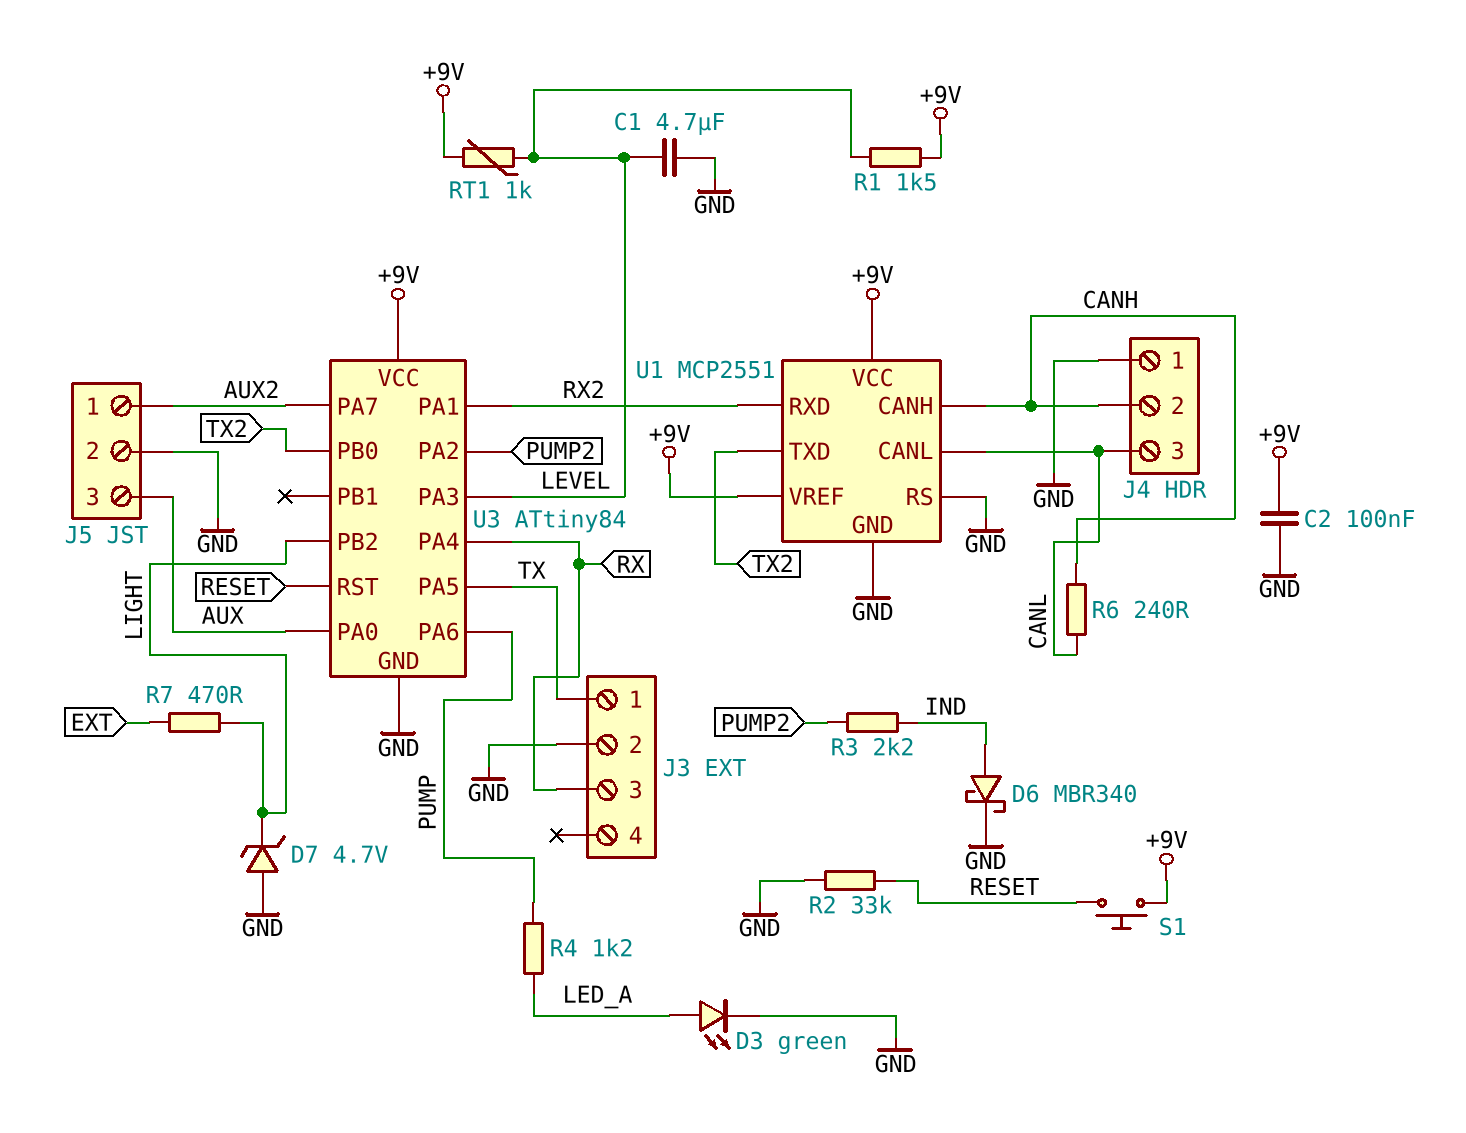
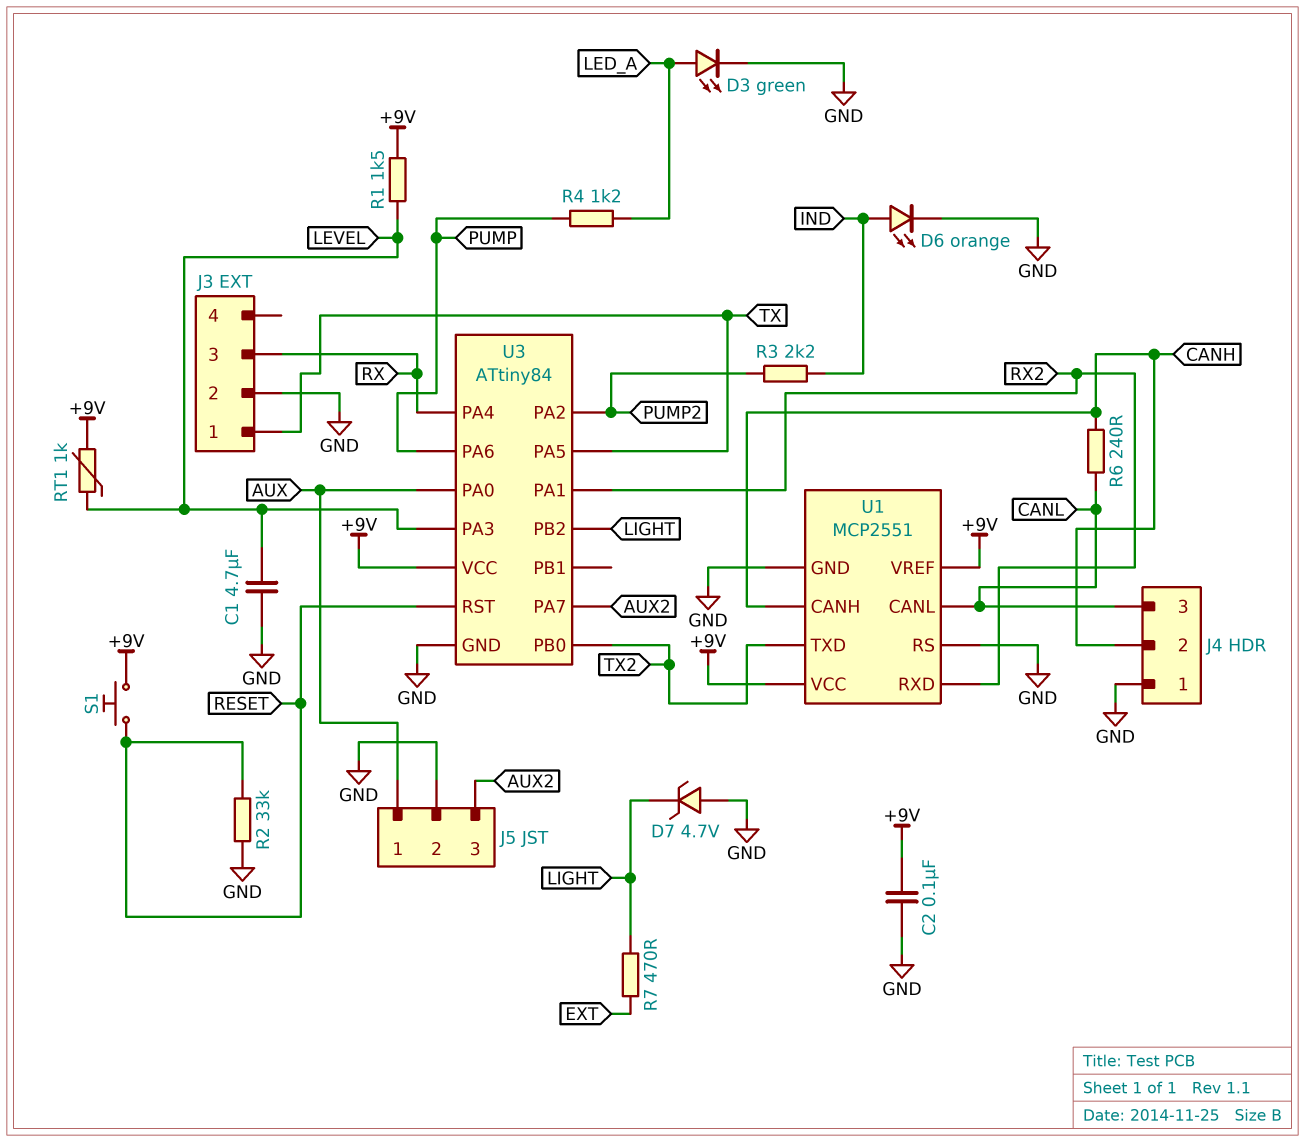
D6: schottky MBR340 (A IND, K GND) -> LED orange (A IND, K GND)
J5 pin 1: AUX2 -> AUX
J5 pin 3: AUX -> AUX2

